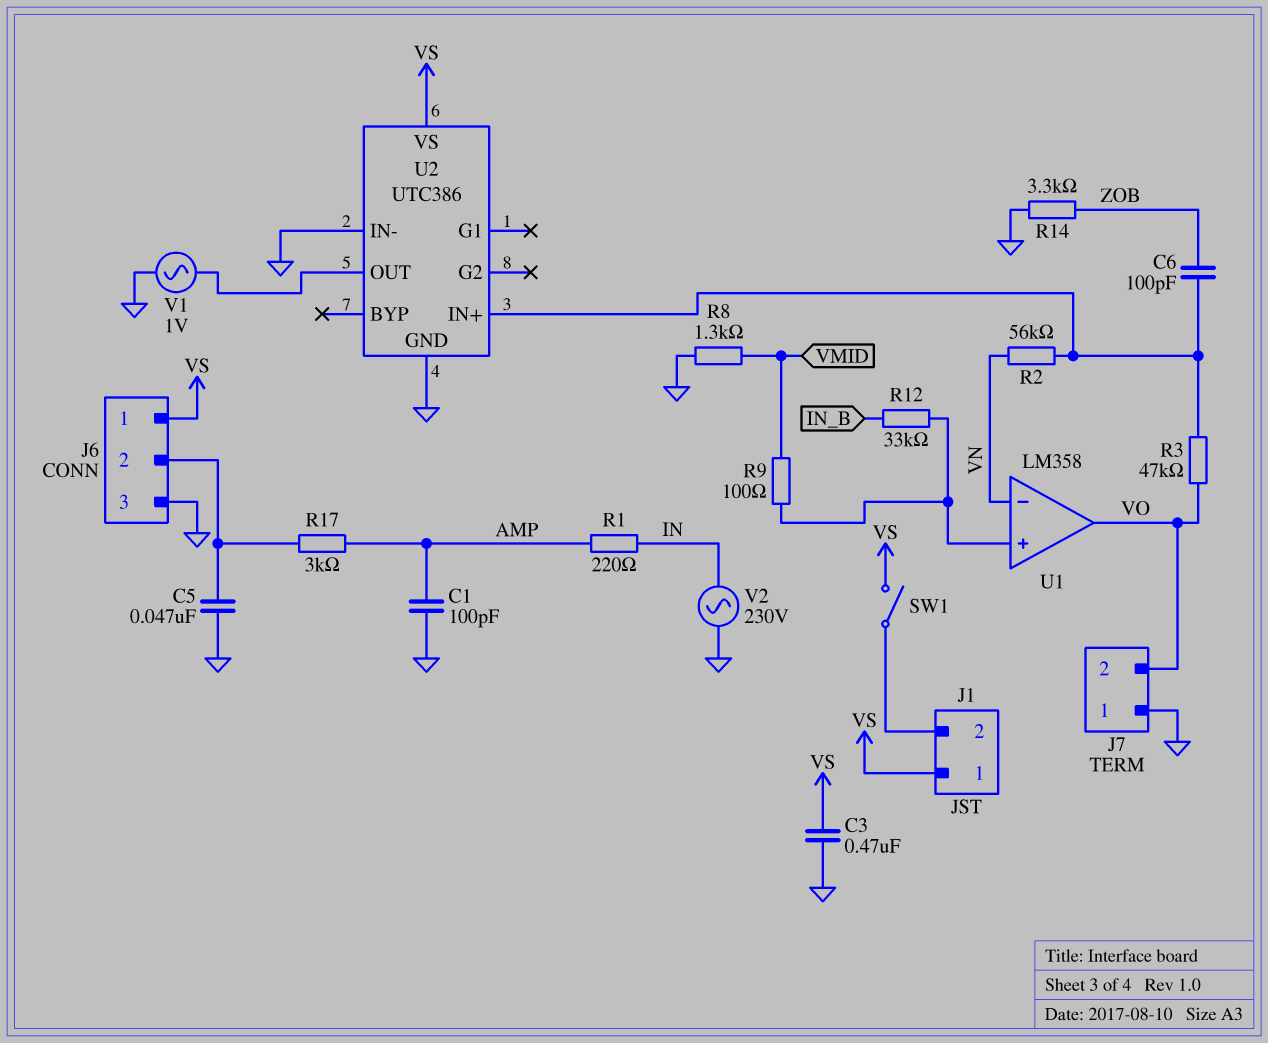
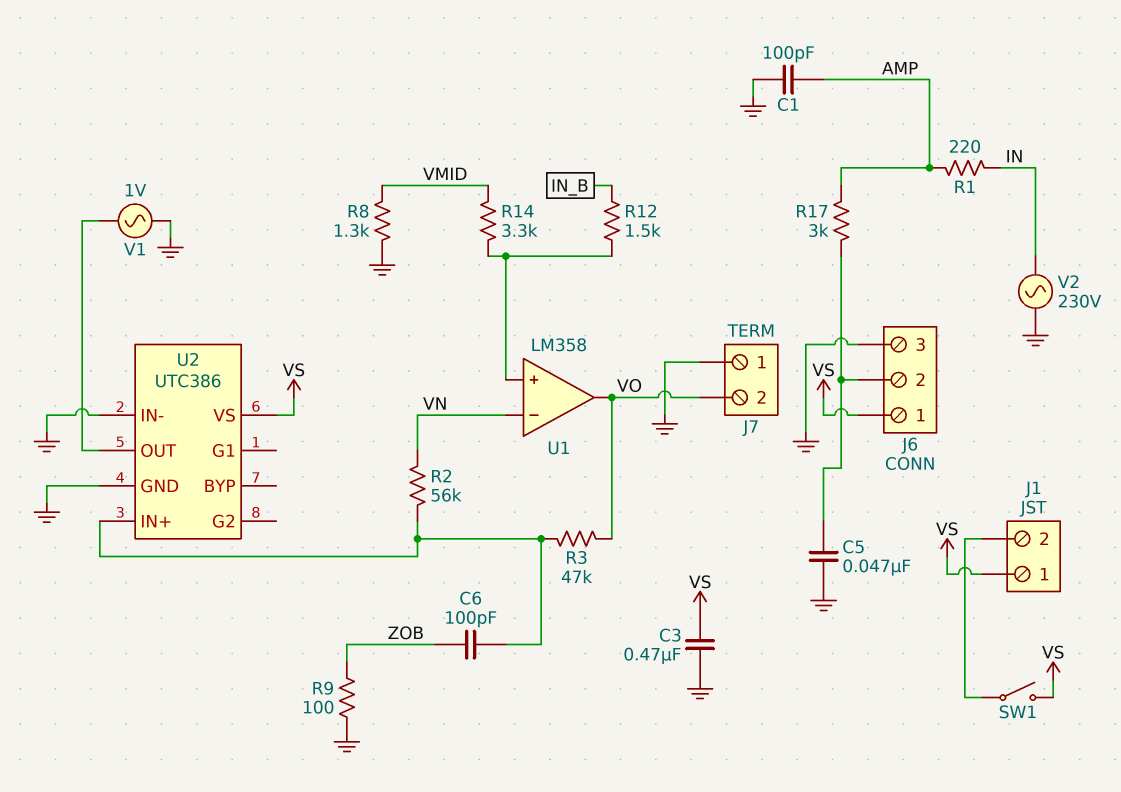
R9: 100 (U1/in+, VMID) -> 100 (GND, ZOB)
R12: 33k (IN_B, U1/in+) -> 1.5k (IN_B, U1/in+)
R14: 3.3k (GND, ZOB) -> 3.3k (U1/in+, VMID)

